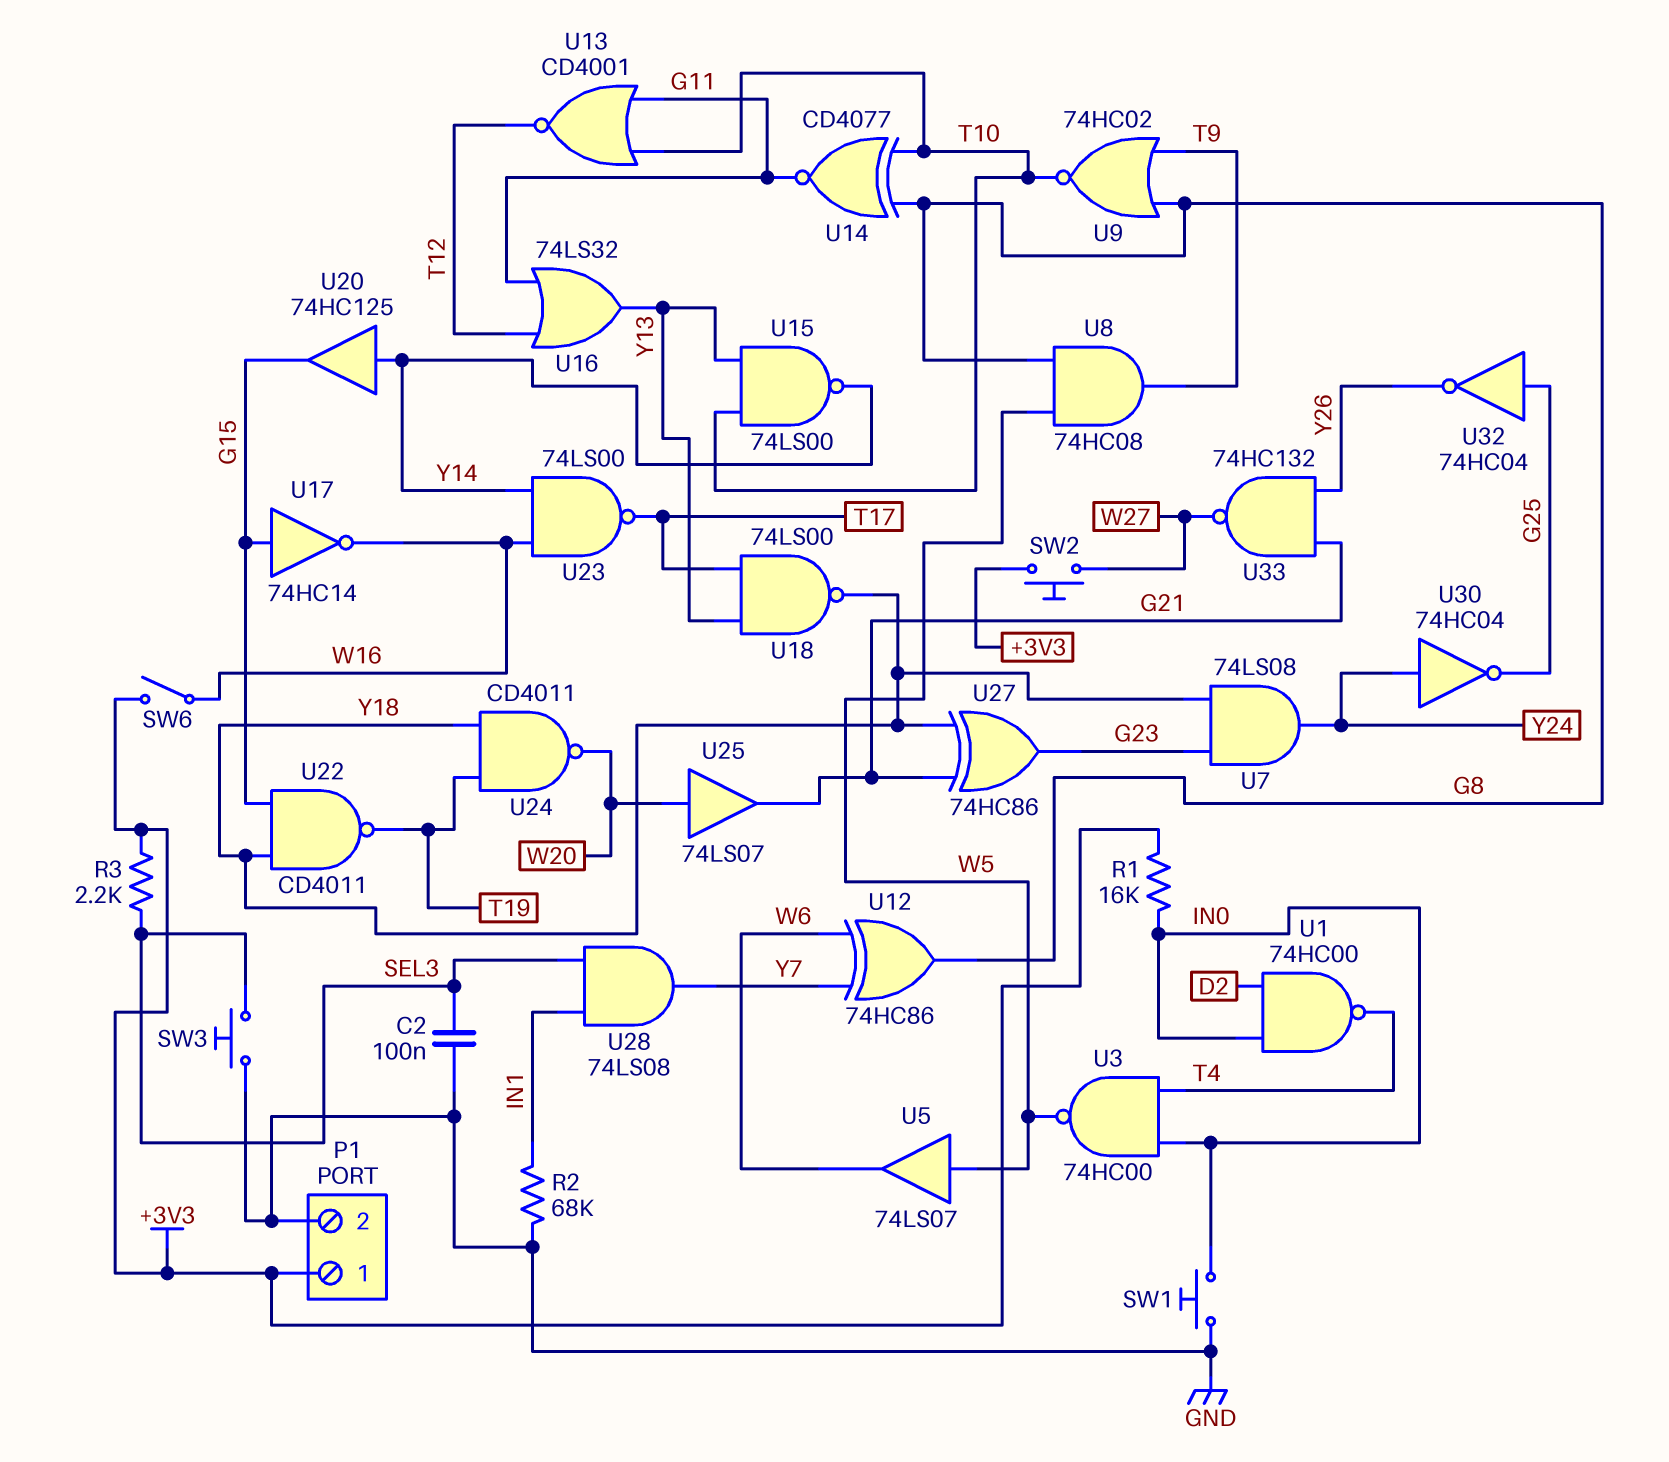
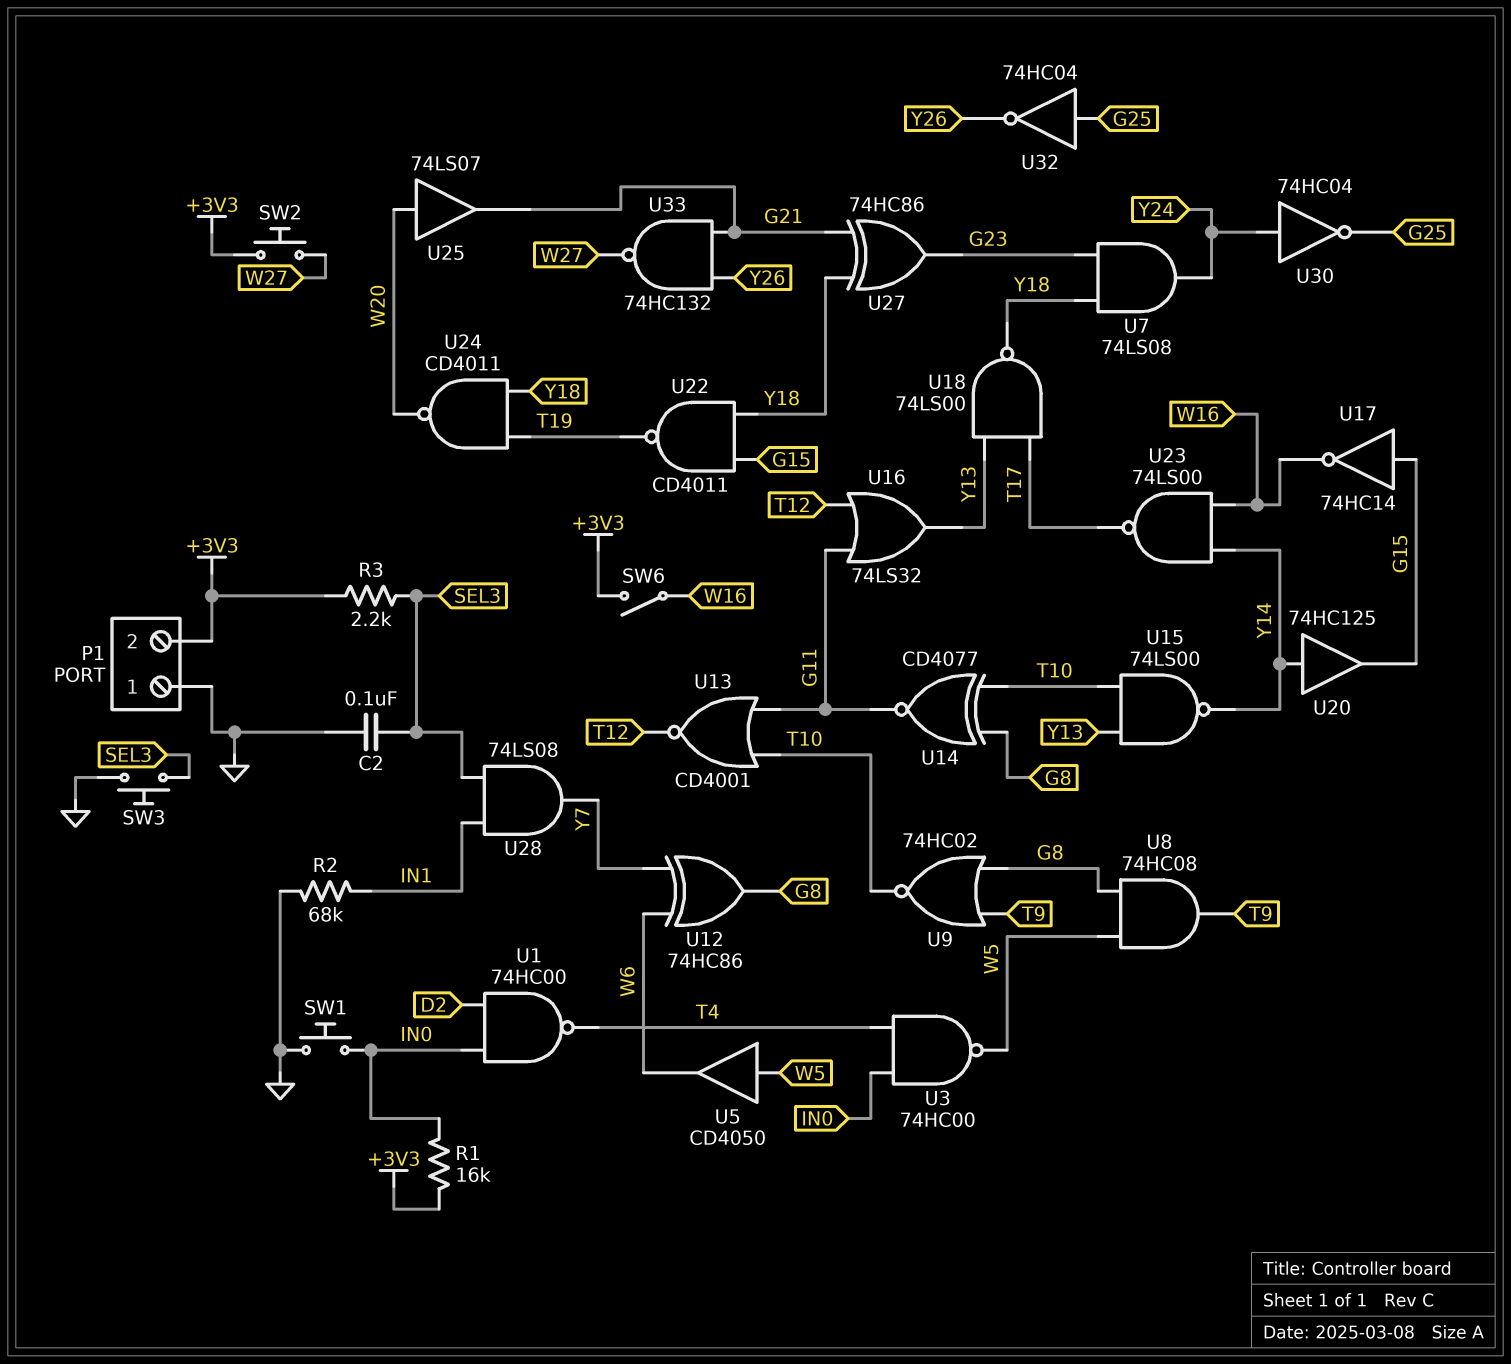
P1 pin 1: +3V3 -> GND
P1 pin 2: GND -> +3V3
U5: buffer 74LS07 (in W5, out W6) -> buffer CD4050 (in W5, out W6)

